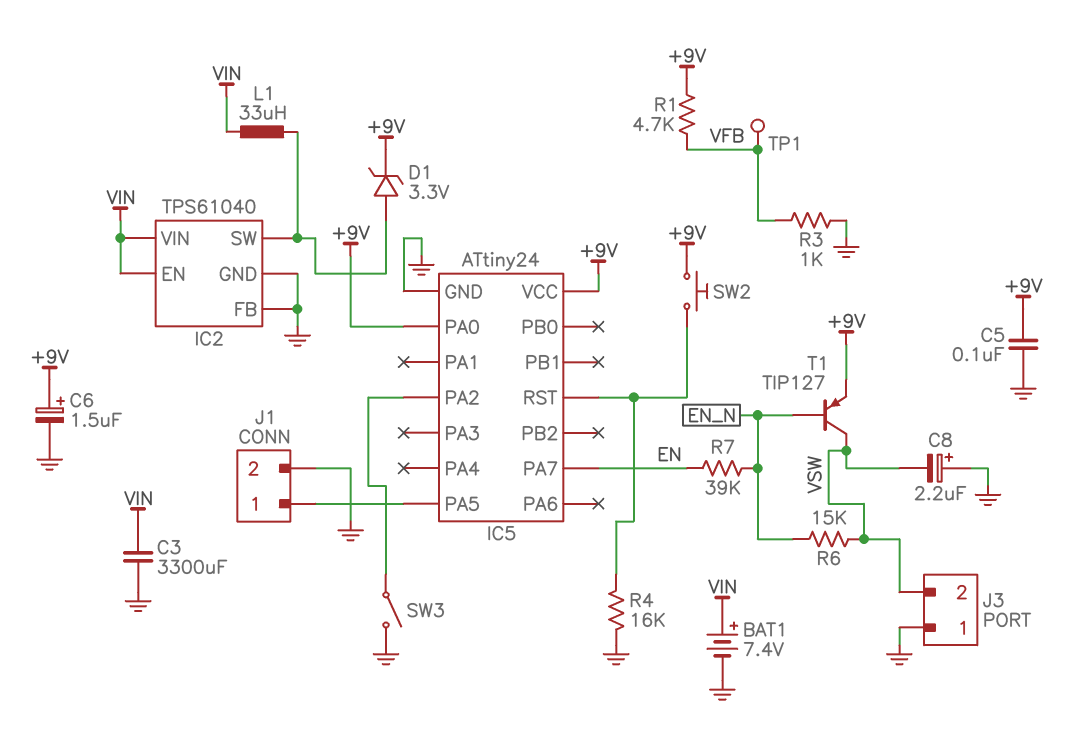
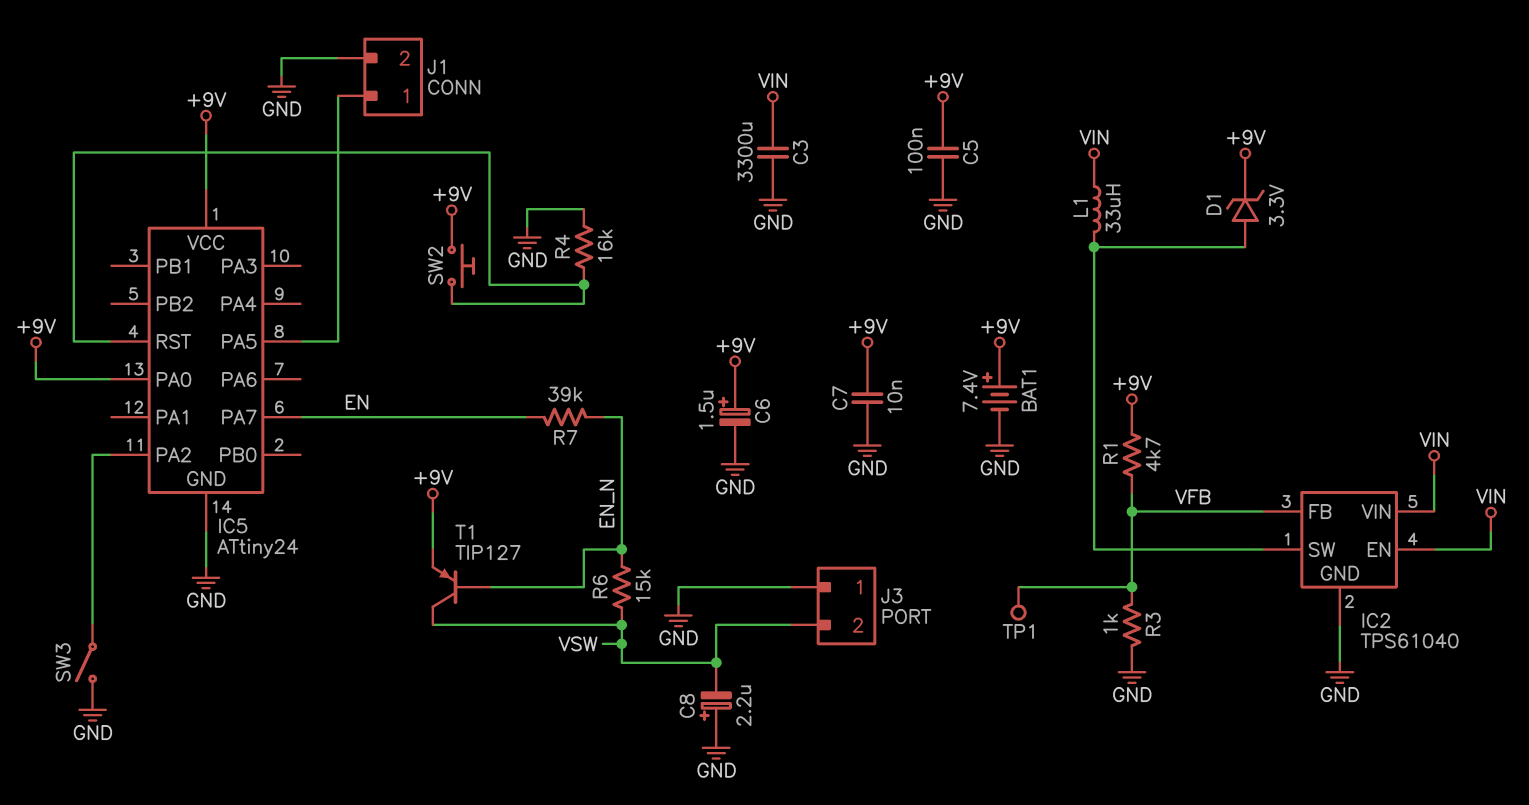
BAT1: 7.4V (plus VIN, minus GND) -> 7.4V (plus +9V, minus GND)
C7: none -> 10nF (+9V, GND)
IC2 pin FB: GND -> VFB

